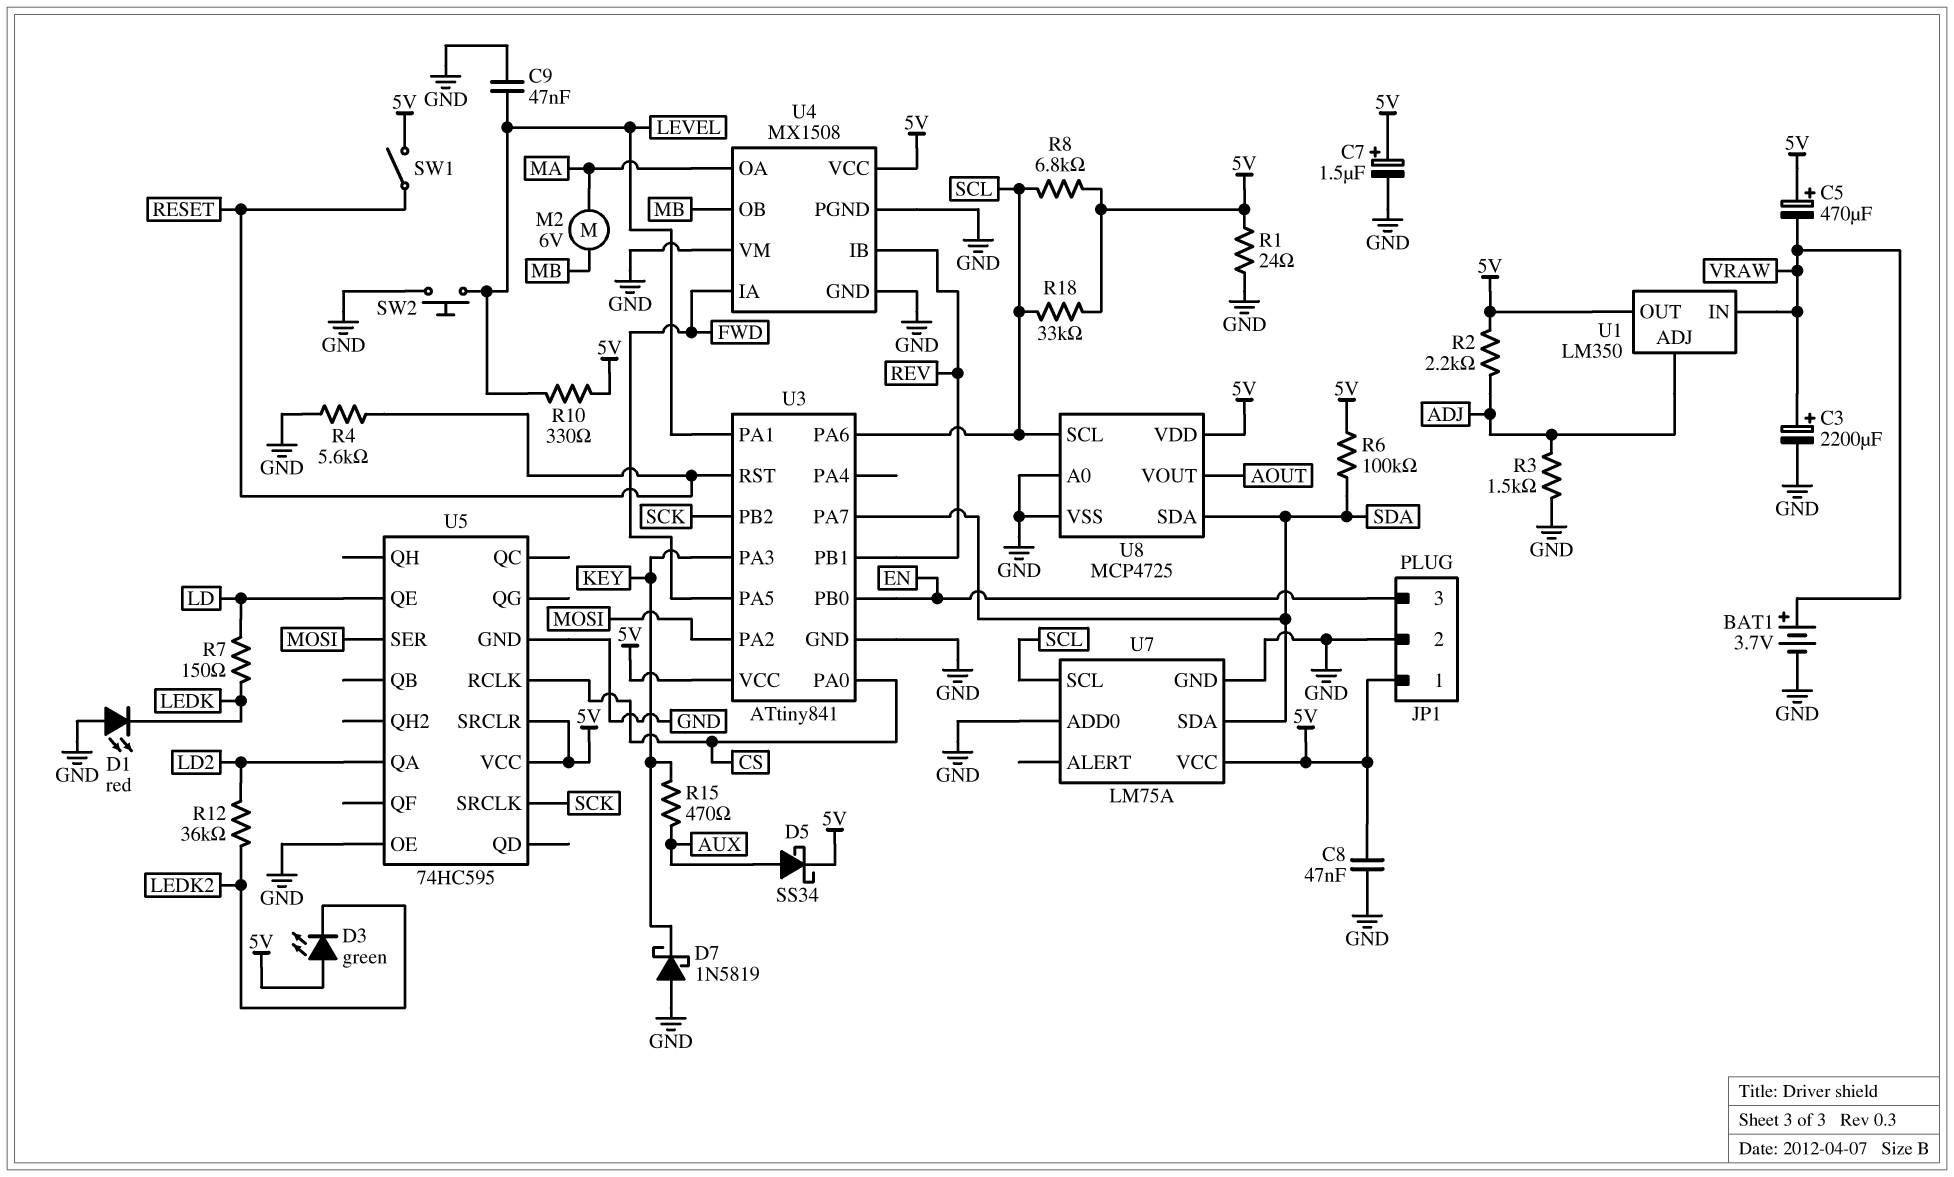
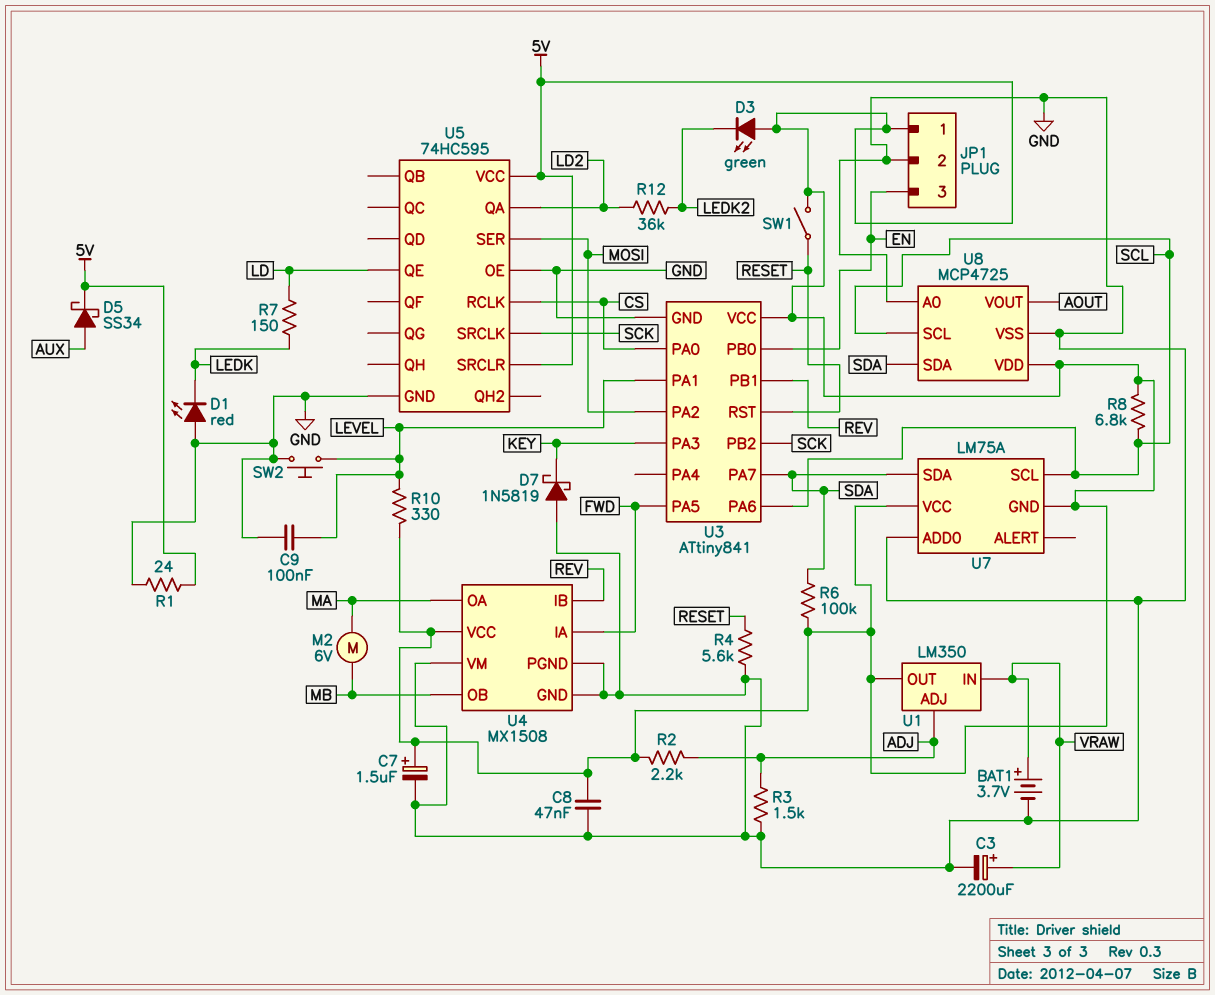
C5: 470uF (plus 5V, minus VRAW) -> none
C9: 47nF (GND, LEVEL) -> 100nF (GND, LEVEL)
R15: 470 (AUX, KEY) -> none
R18: 33k (5V, SCL) -> none
U7 pin GND: GND -> 5V

